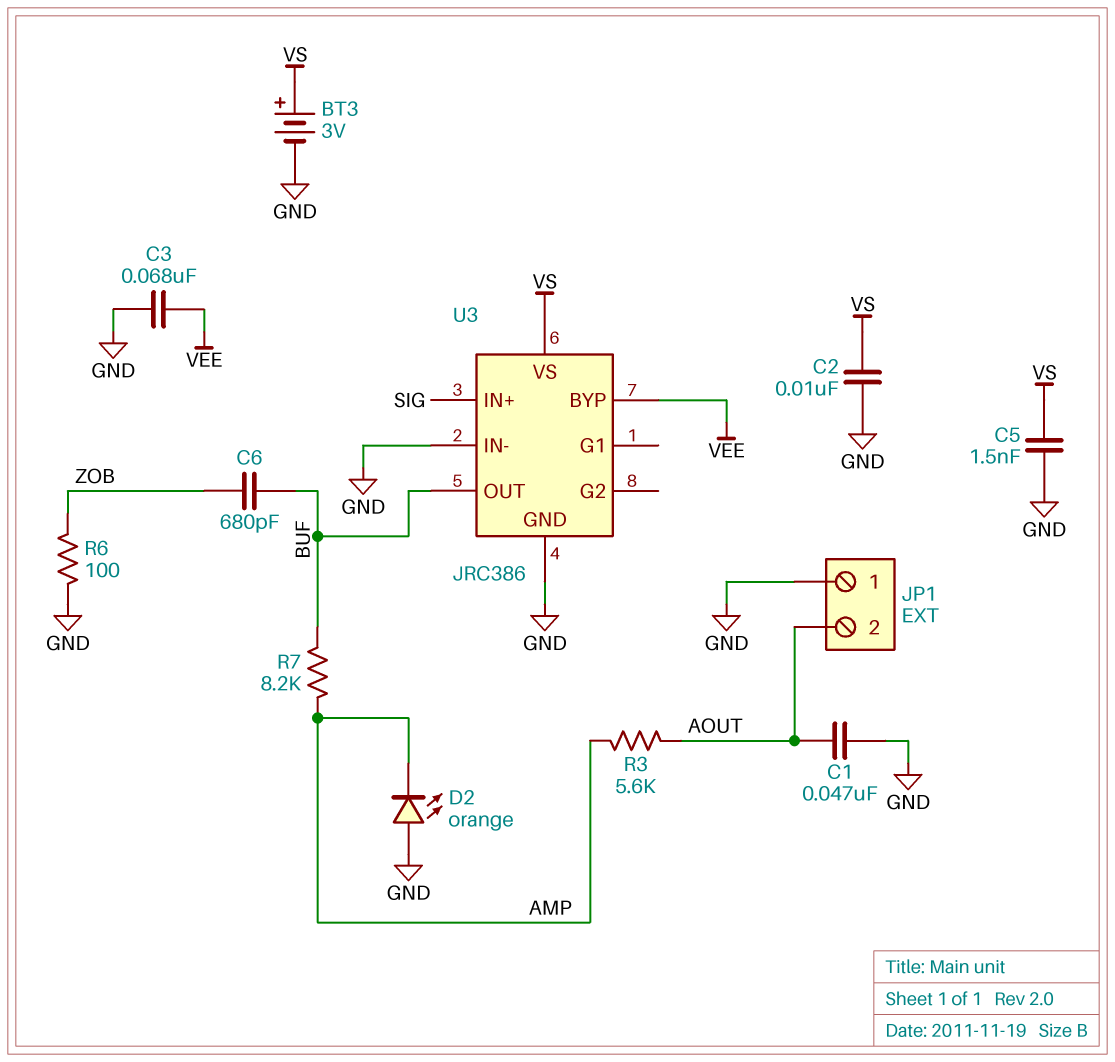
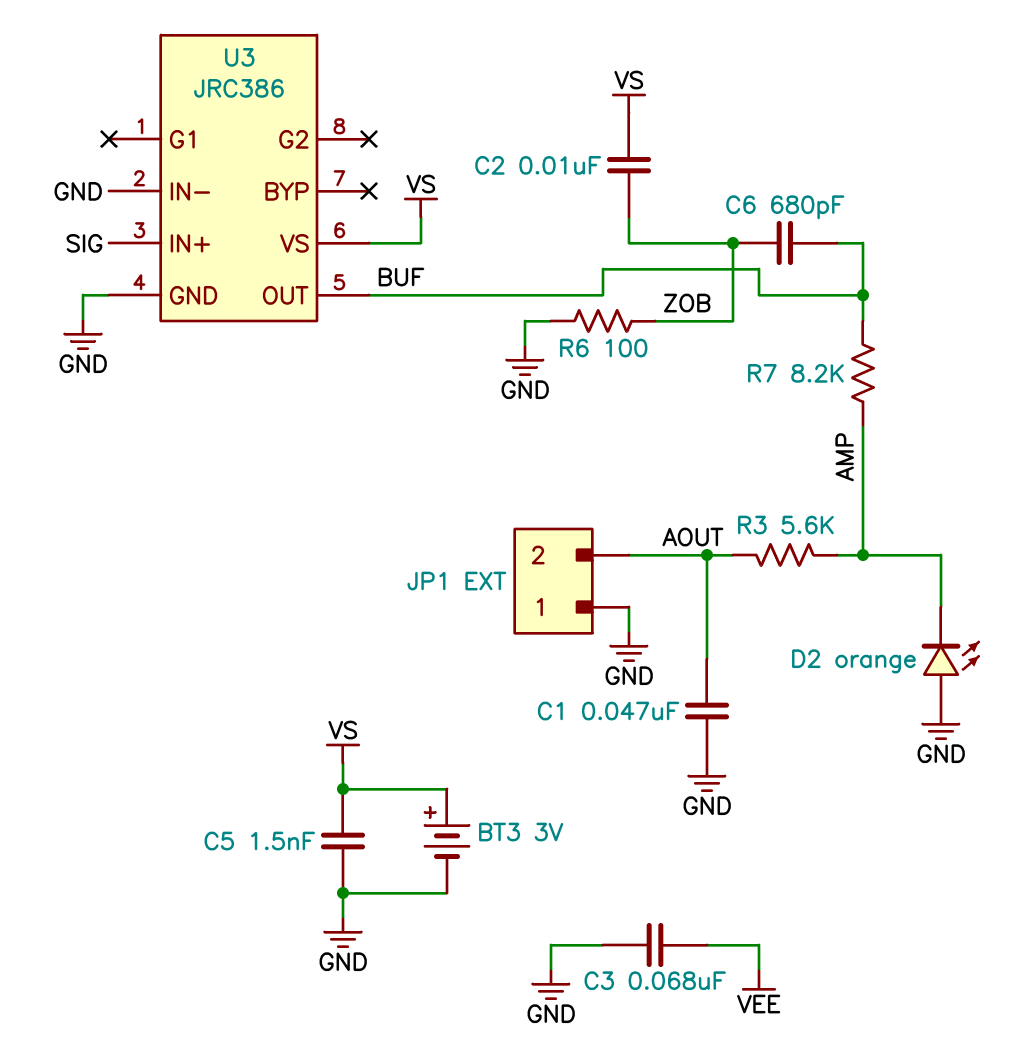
C2: 10nF (GND, VS) -> 10nF (VS, ZOB)
U3 pin BYP: VEE -> none

